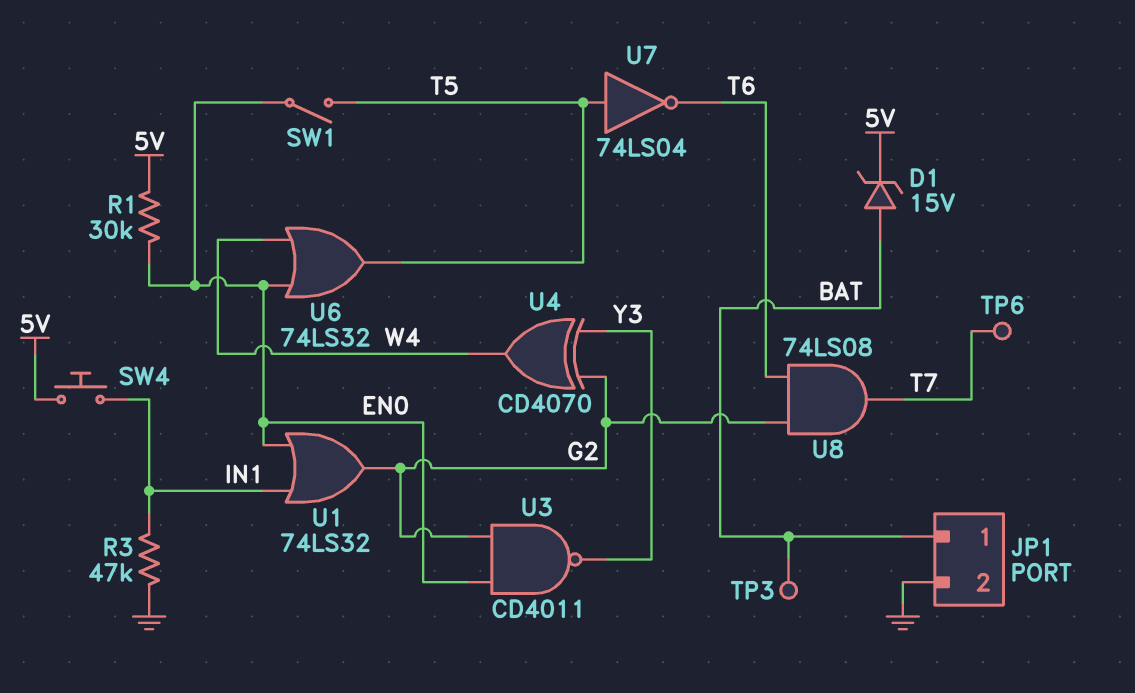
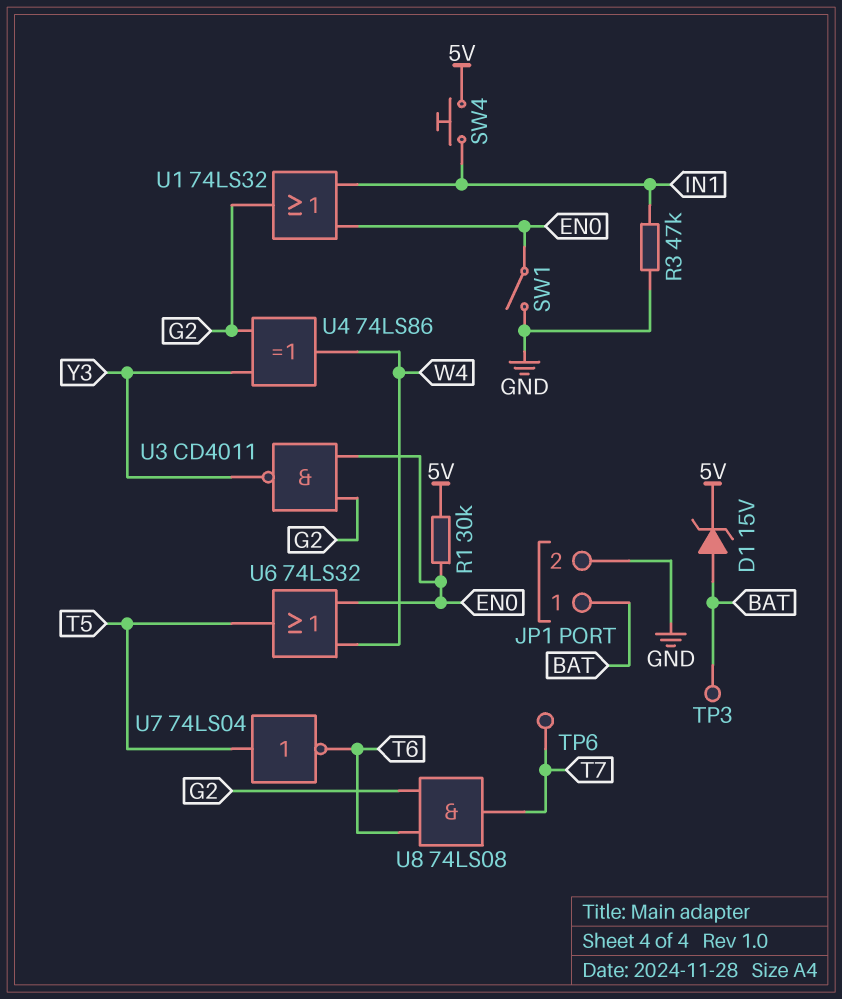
SW1: switch (EN0, T5) -> switch (EN0, GND)
U4: XOR CD4070 (in G2, in Y3, out W4) -> XOR 74LS86 (in G2, in Y3, out W4)

